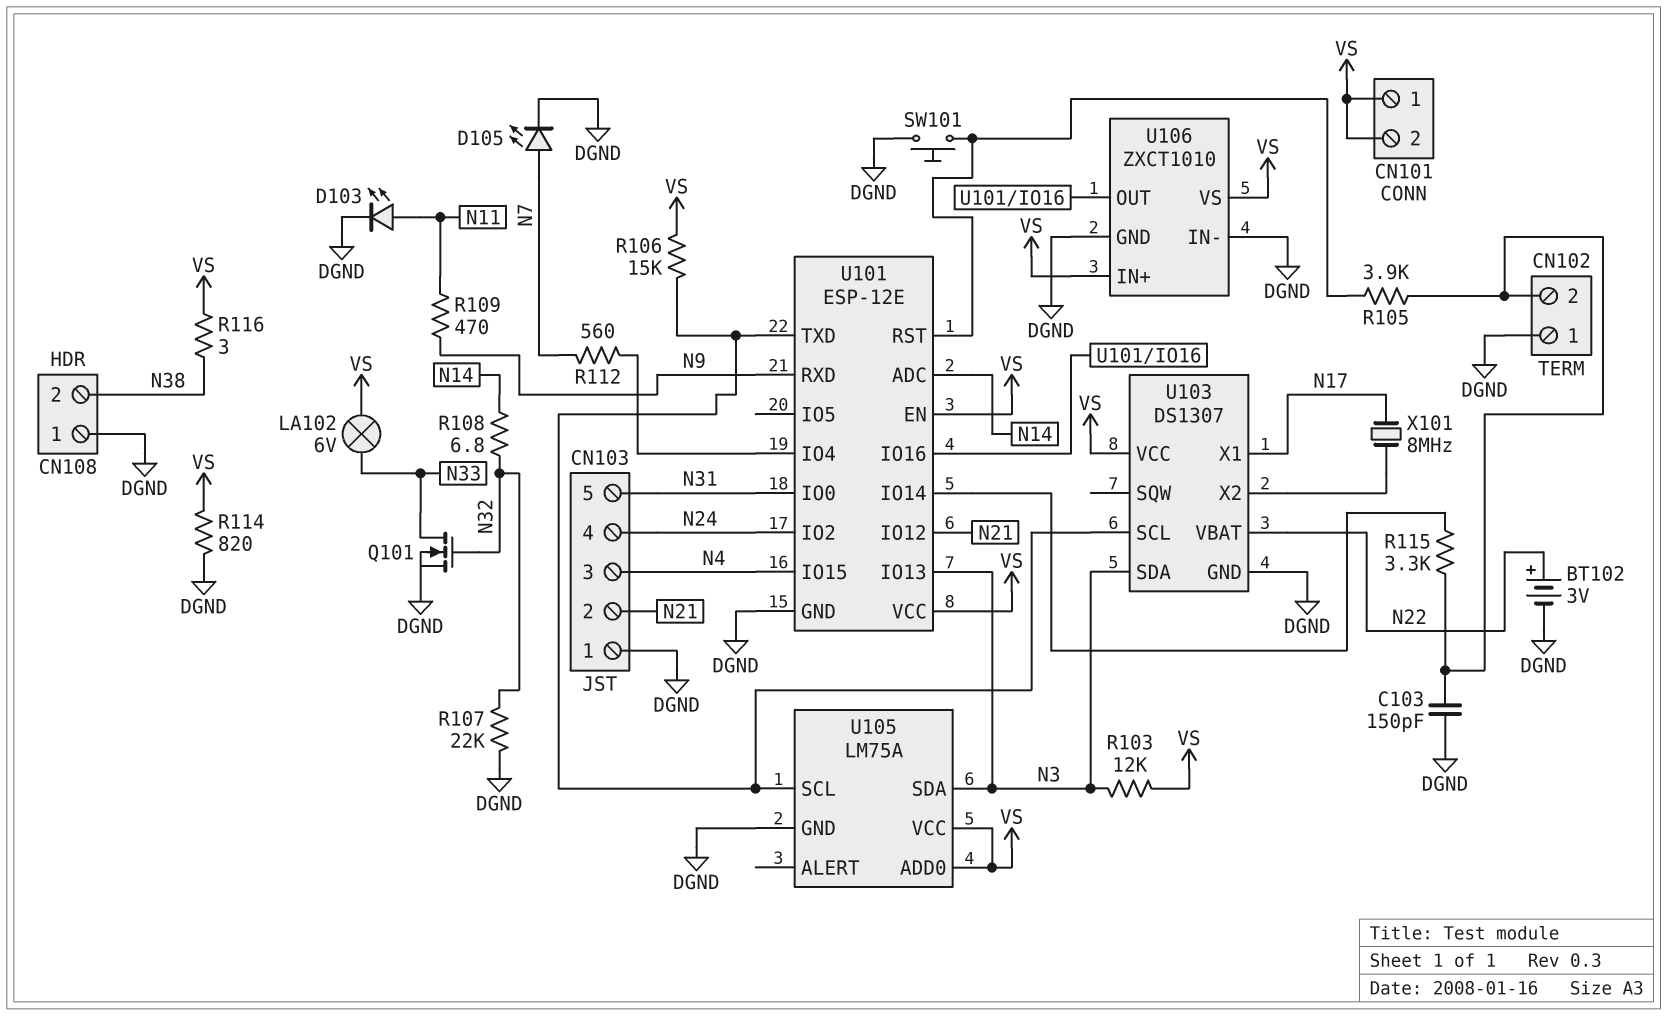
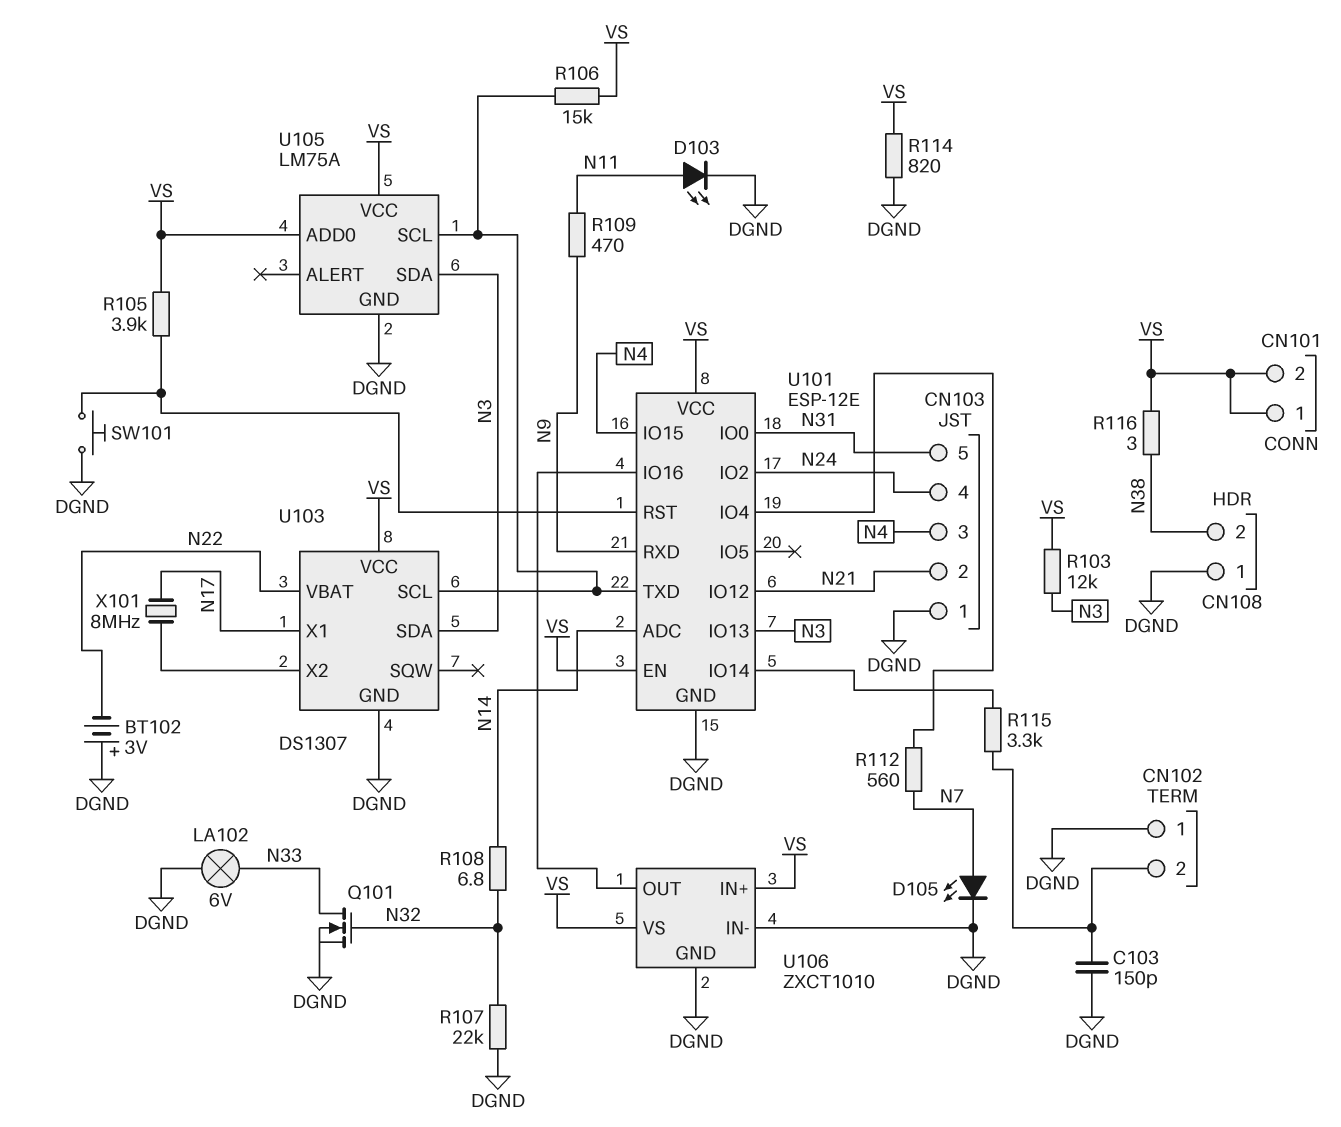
BT102: 3V (plus N22, minus DGND) -> 3V (plus DGND, minus N22)
LA102: lamp 6V (N33, VS) -> lamp 6V (DGND, N33)
R105: 3.9k (CN102/2, U101/RST) -> 3.9k (U101/RST, VS)

